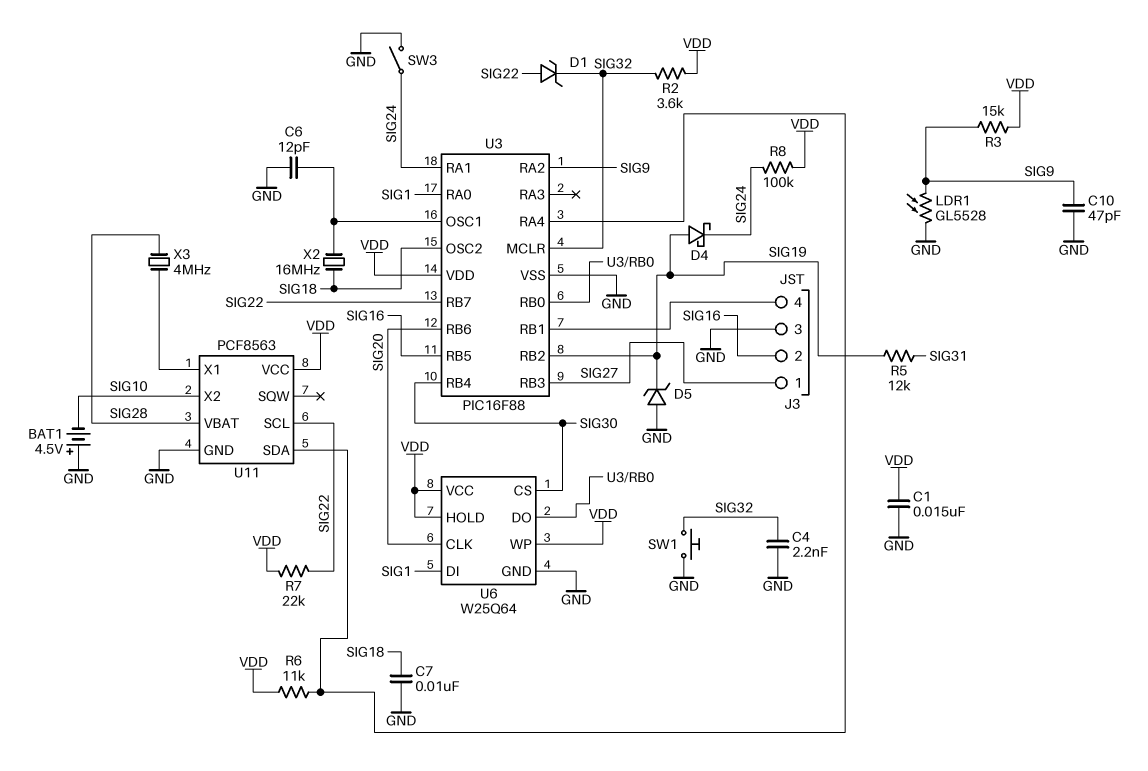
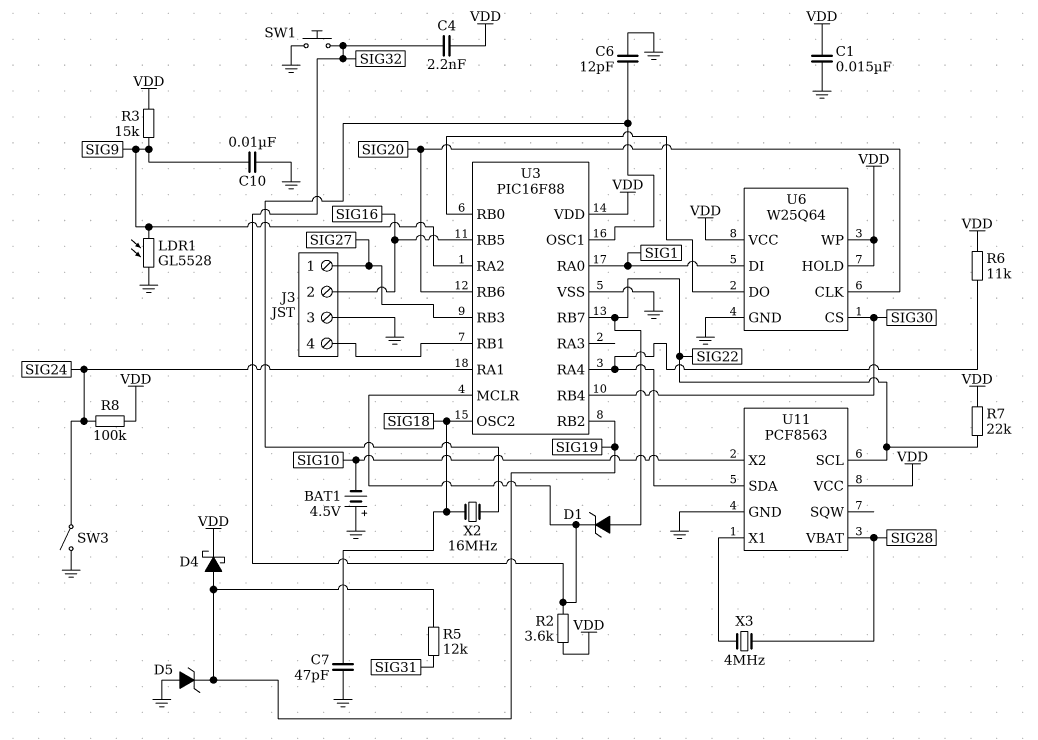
C4: 2.2nF (GND, SIG32) -> 2.2nF (SIG32, VDD)
C7: 10nF (GND, SIG18) -> 47pF (GND, SIG18)
C10: 47pF (GND, SIG9) -> 10nF (GND, SIG9)
D4: schottky (A SIG19, K SIG24) -> schottky (A SIG19, K VDD)

